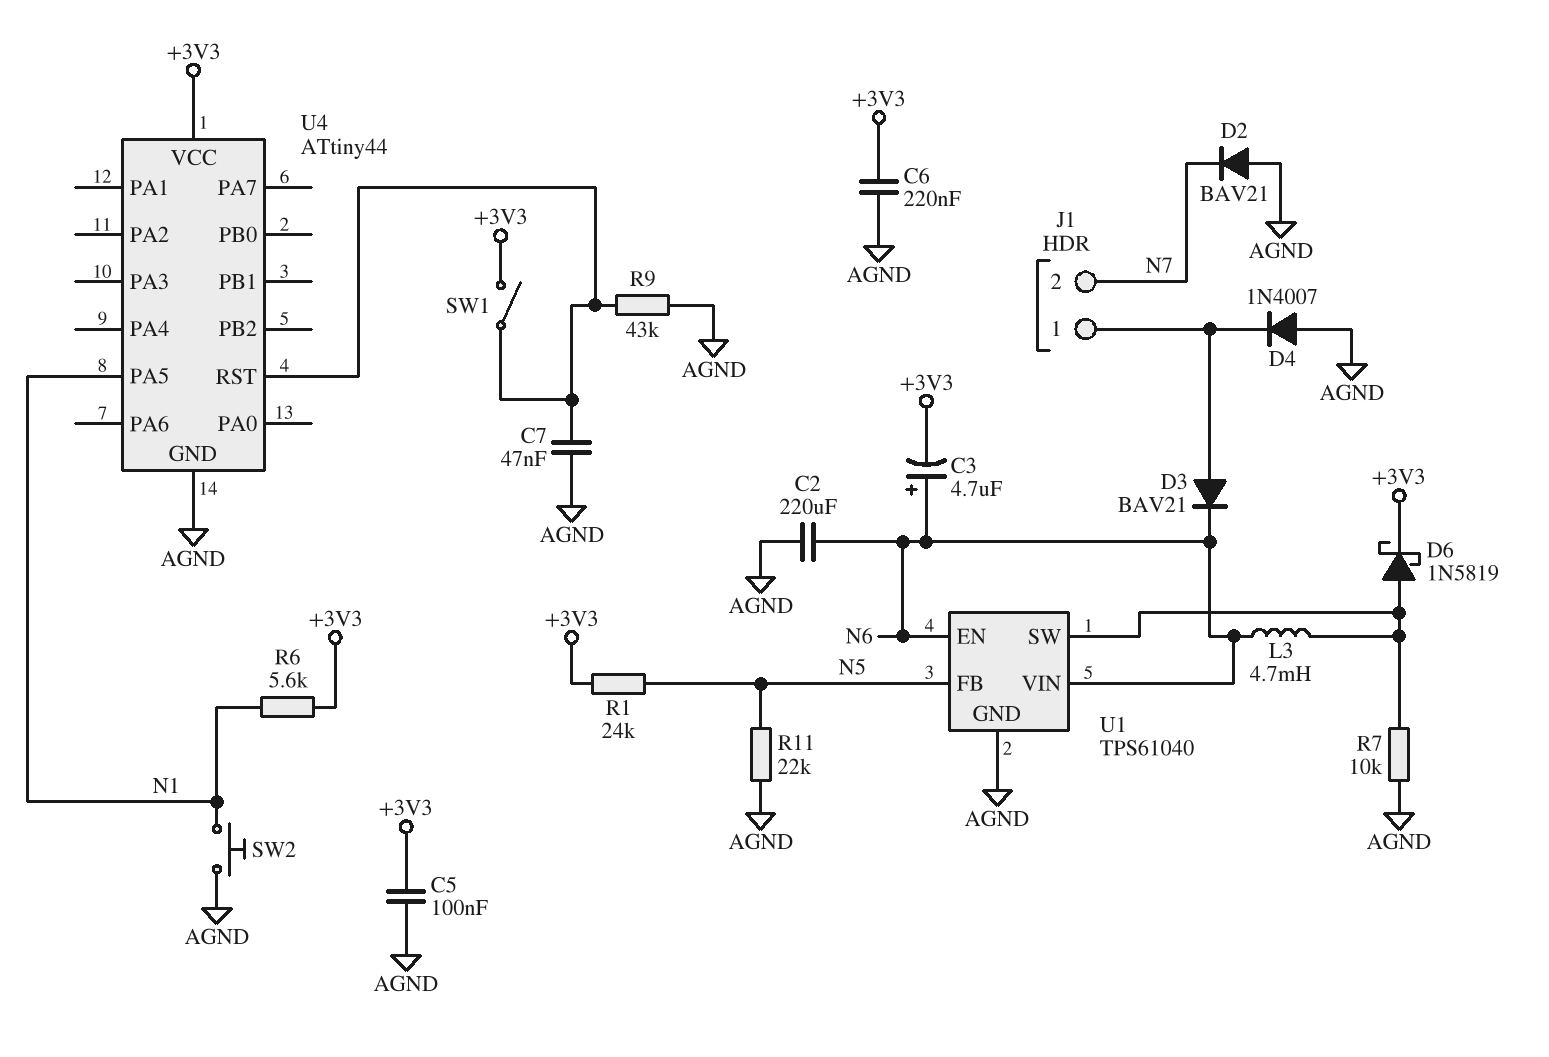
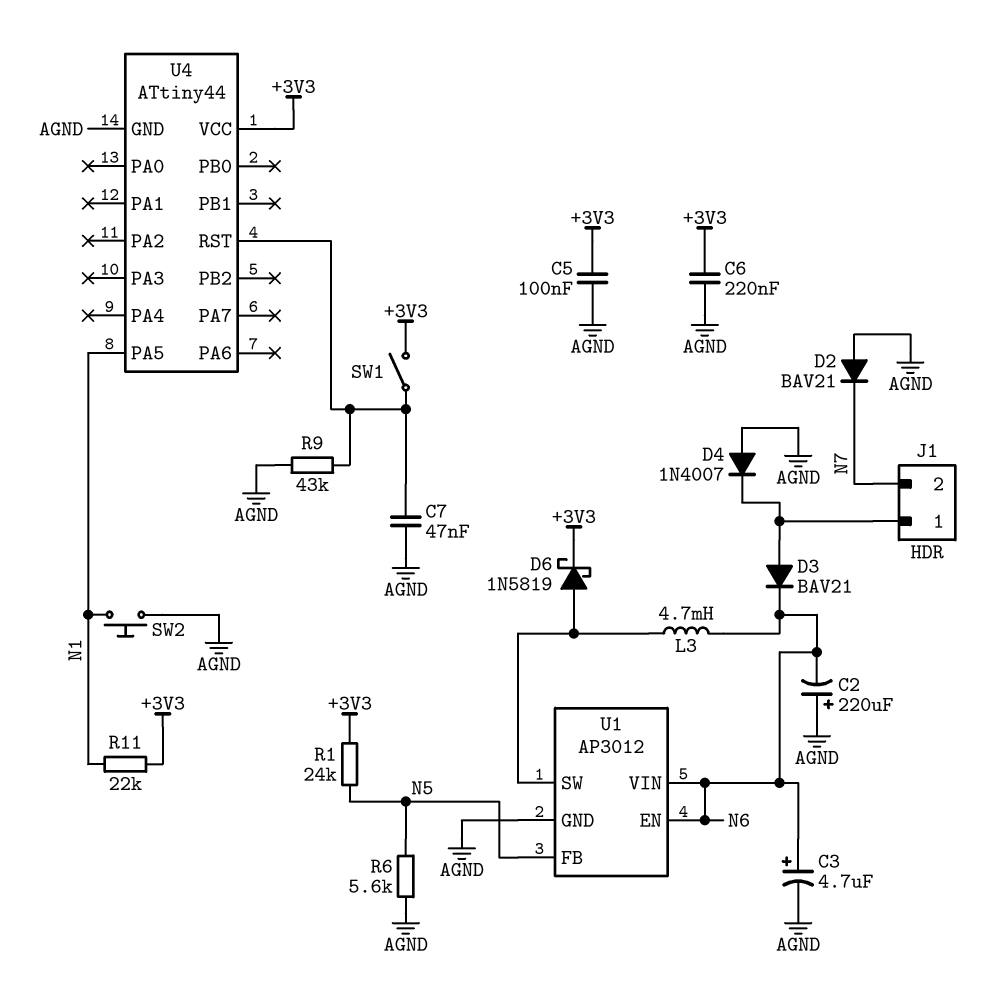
C2: 220uF (AGND, N6) -> 220uF (plus AGND, minus N6)
C3: 4.7uF (plus N6, minus +3V3) -> 4.7uF (plus N6, minus AGND)
R6: 5.6k (+3V3, N1) -> 5.6k (AGND, N5)
R7: 10k (AGND, U1/SW) -> none
R11: 22k (AGND, N5) -> 22k (+3V3, N1)
U1: TPS61040 -> AP3012

